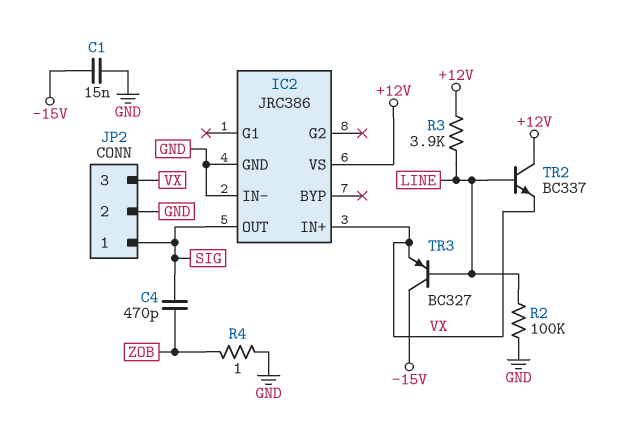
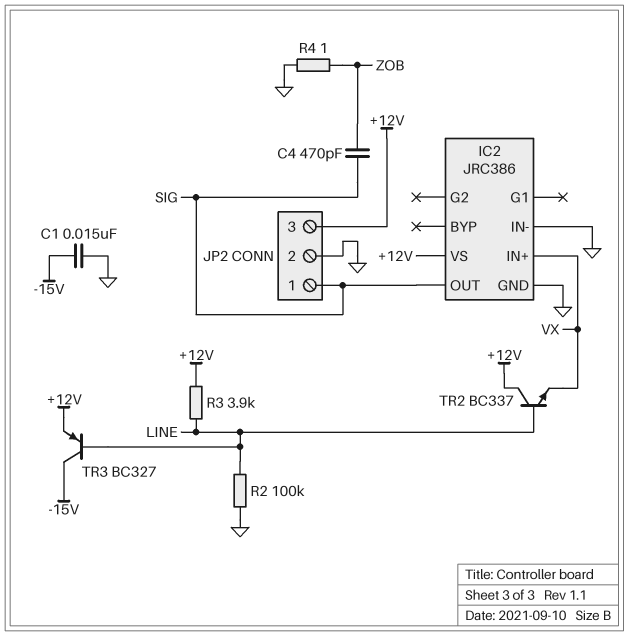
JP2 pin 3: VX -> +12V
TR3: PNP BC327 (B LINE, C -15V, E VX) -> PNP BC327 (B LINE, C -15V, E +12V)

